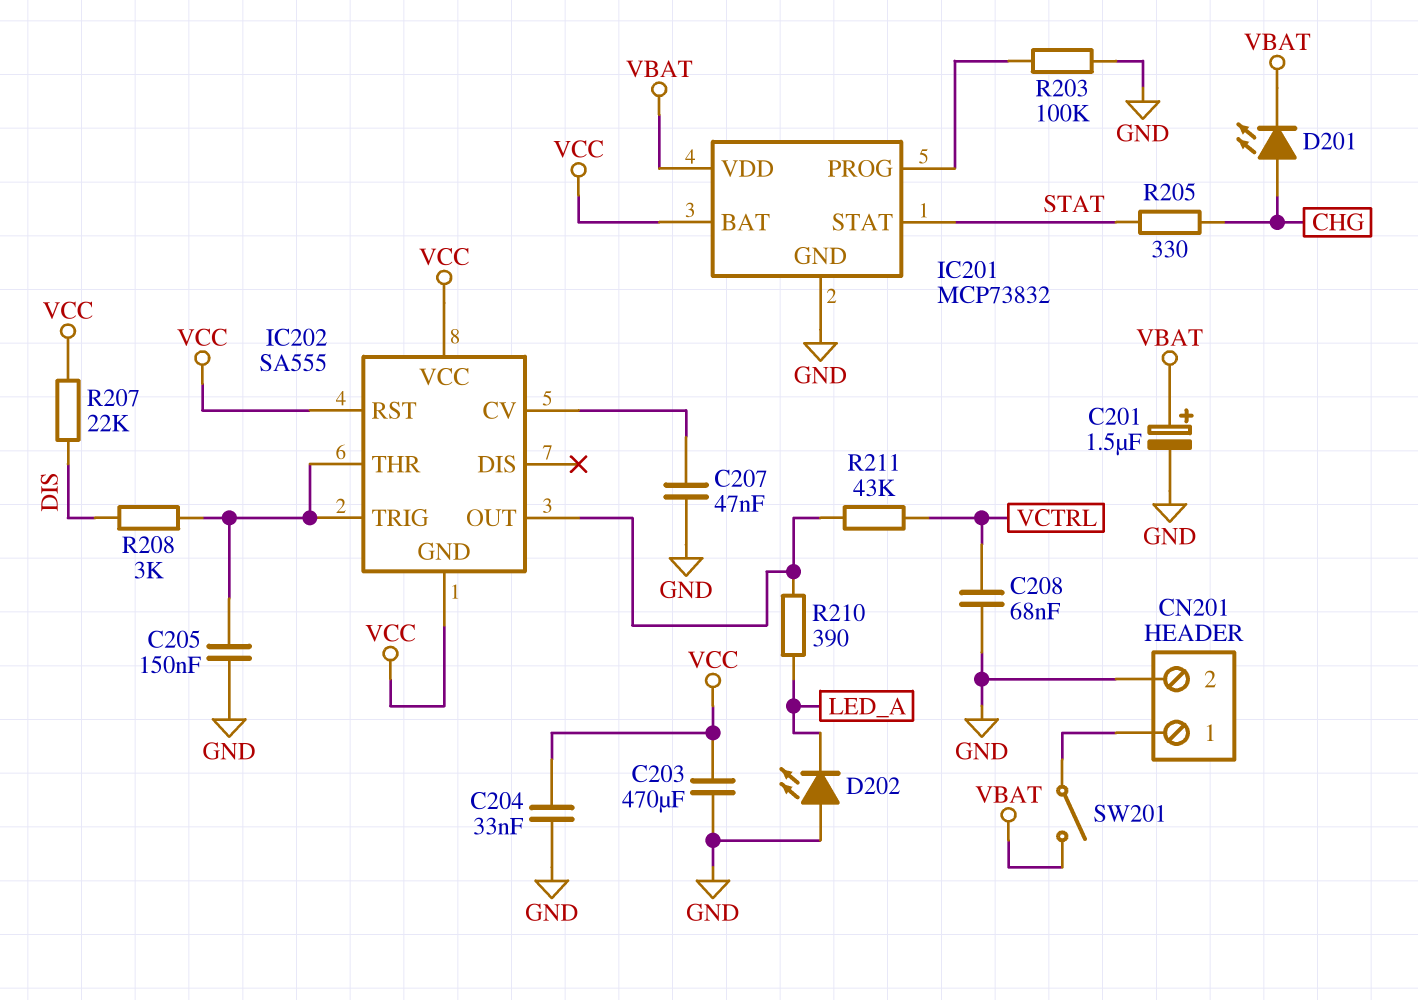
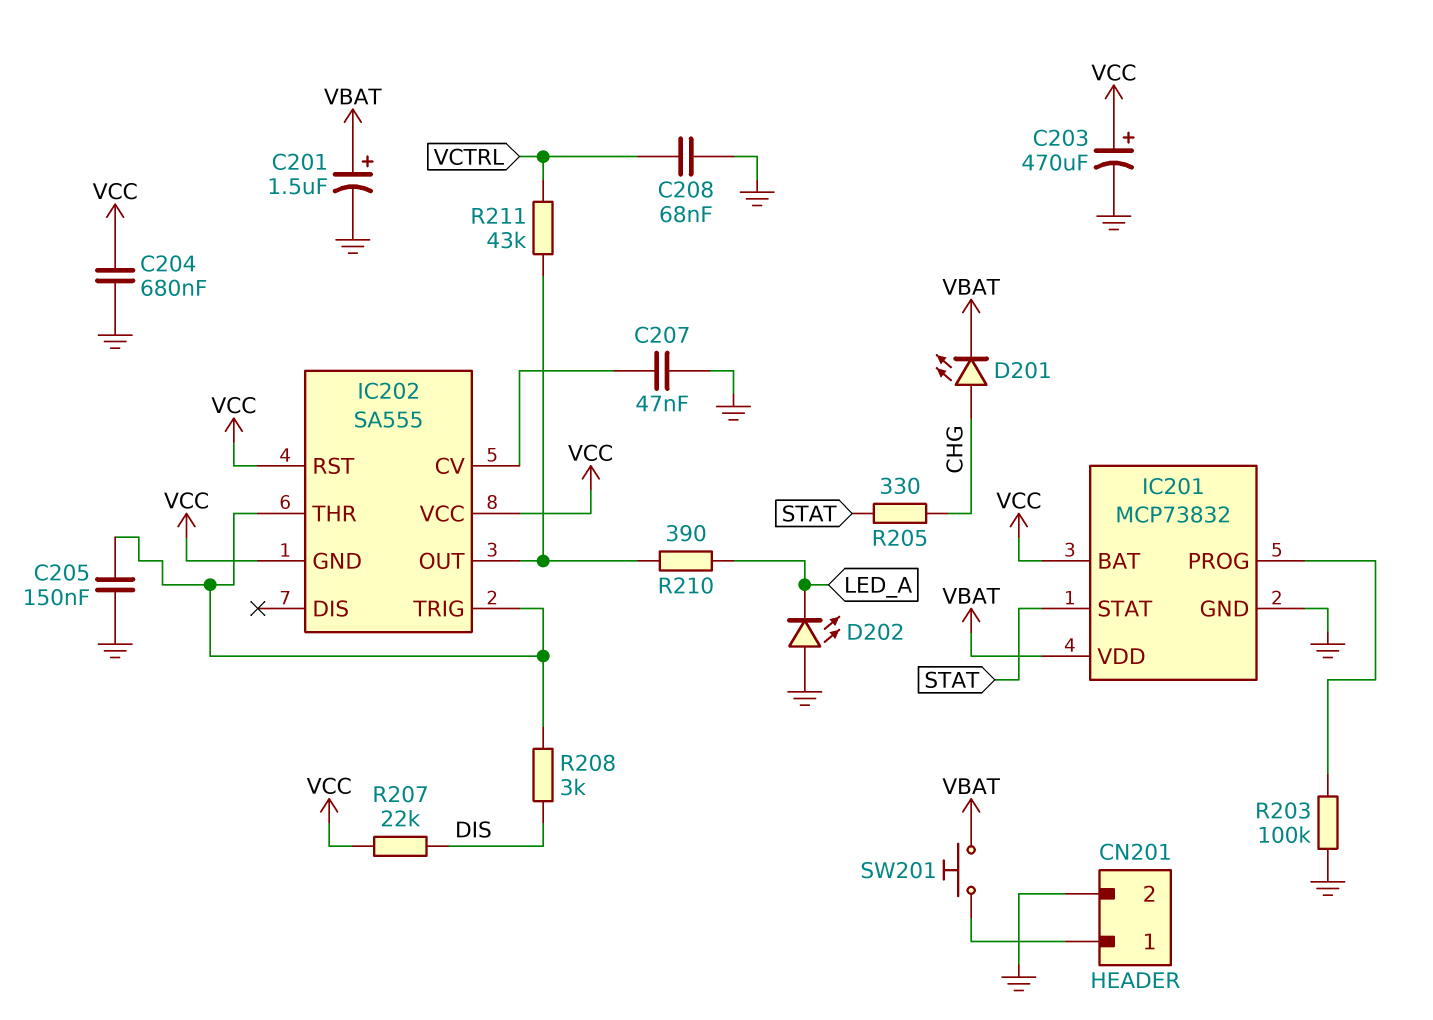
C203: 470uF (GND, VCC) -> 470uF (plus VCC, minus GND)
C204: 33nF (GND, VCC) -> 680nF (GND, VCC)
SW201: switch (CN201/1, VBAT) -> button (CN201/1, VBAT)

